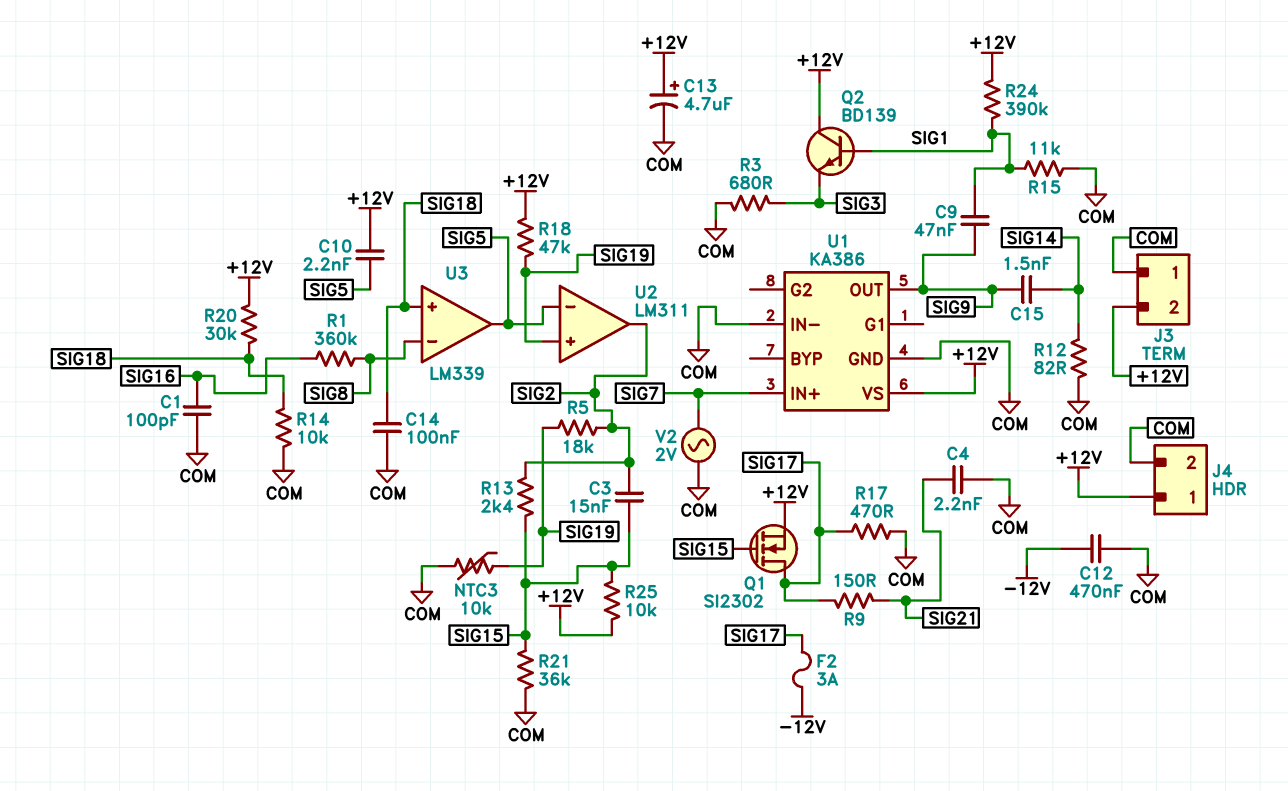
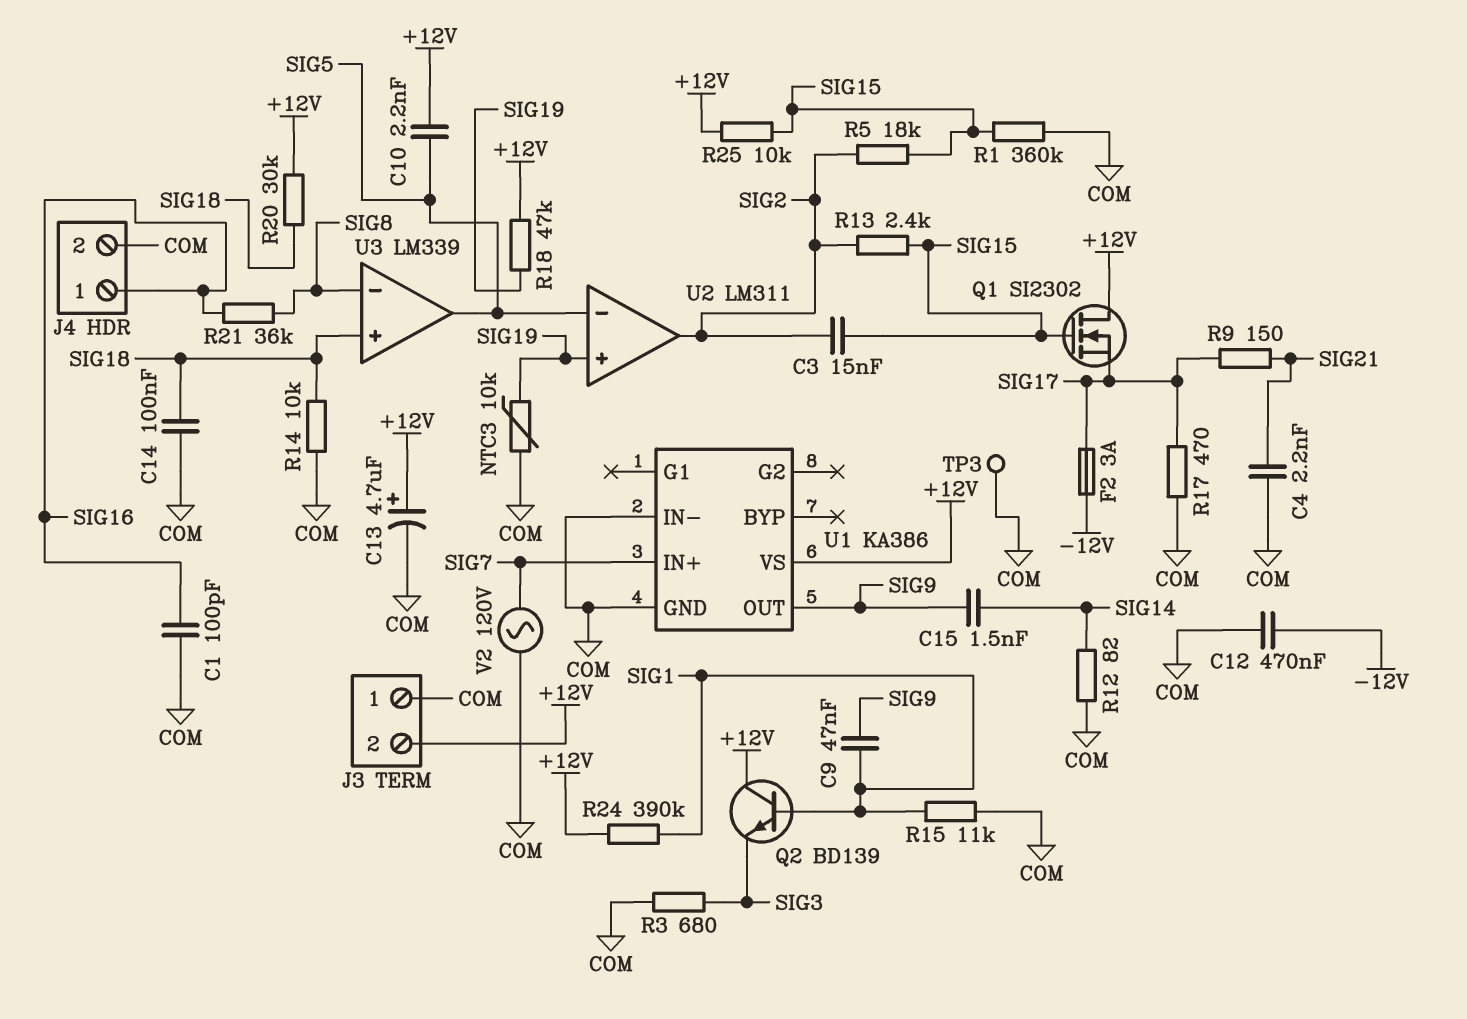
J4 pin 1: +12V -> SIG16
Q1: NMOS SI2302 (G SIG15, D SIG17, S +12V) -> NMOS SI2302 (G SIG15, D +12V, S SIG17)
R1: 360k (SIG8, SIG16) -> 360k (COM, SIG15)
R5: 18k (SIG2, SIG19) -> 18k (SIG2, SIG15)
R21: 36k (COM, SIG15) -> 36k (SIG8, SIG16)
TP3: none -> test point (COM)
V2: AC 2V (COM, SIG7) -> AC 120V (COM, SIG7)

